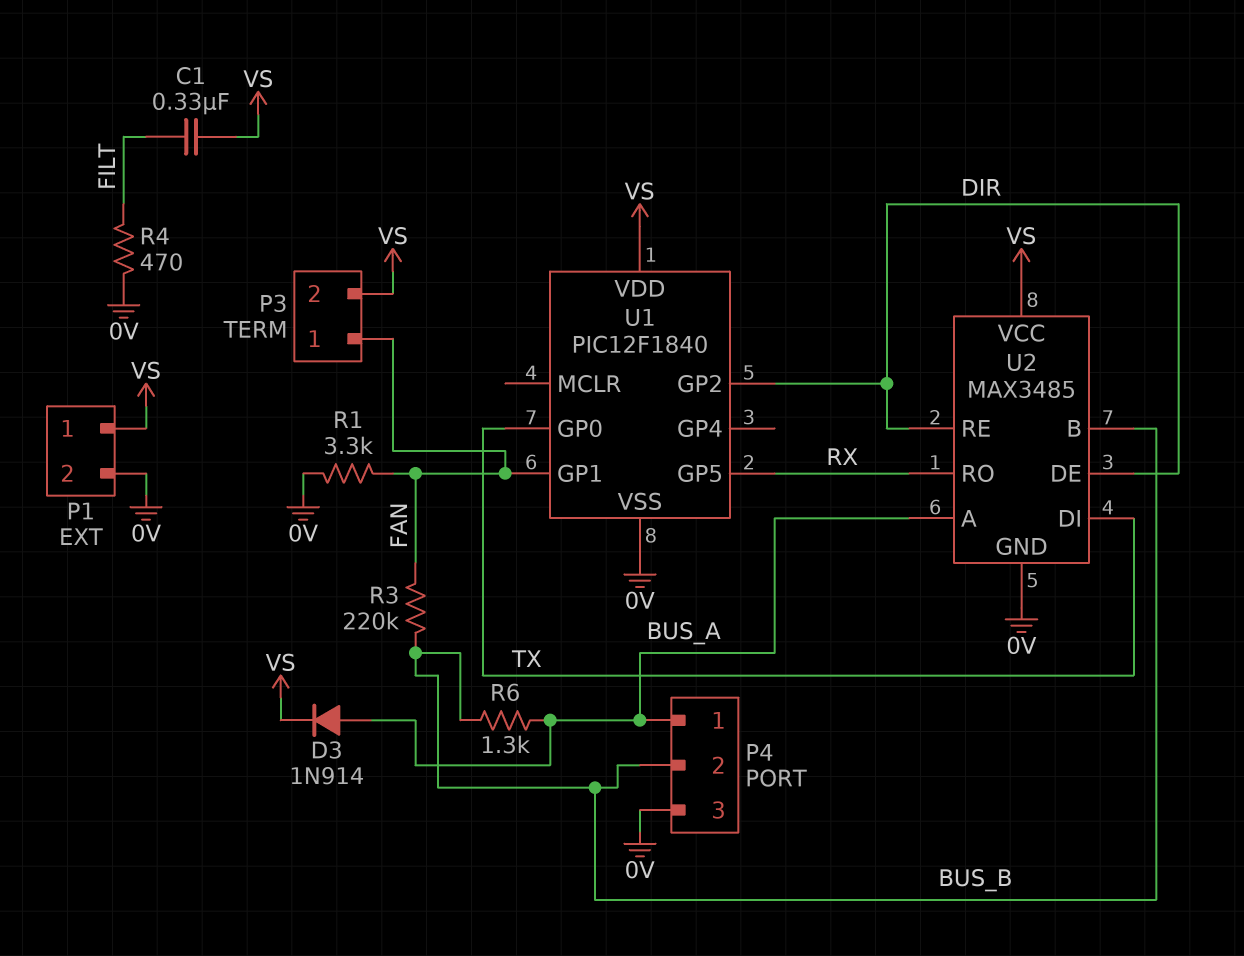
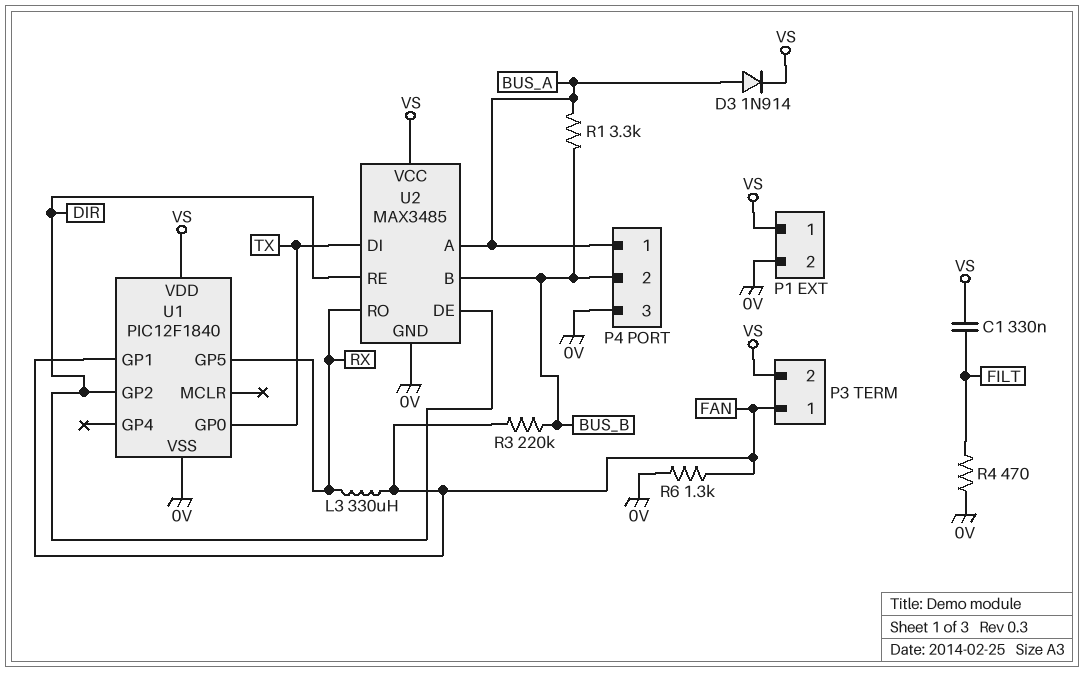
L3: none -> 330uH (FAN, RX)
R1: 3.3k (0V, FAN) -> 3.3k (BUS_A, BUS_B)
R6: 1.3k (BUS_A, BUS_B) -> 1.3k (0V, FAN)

